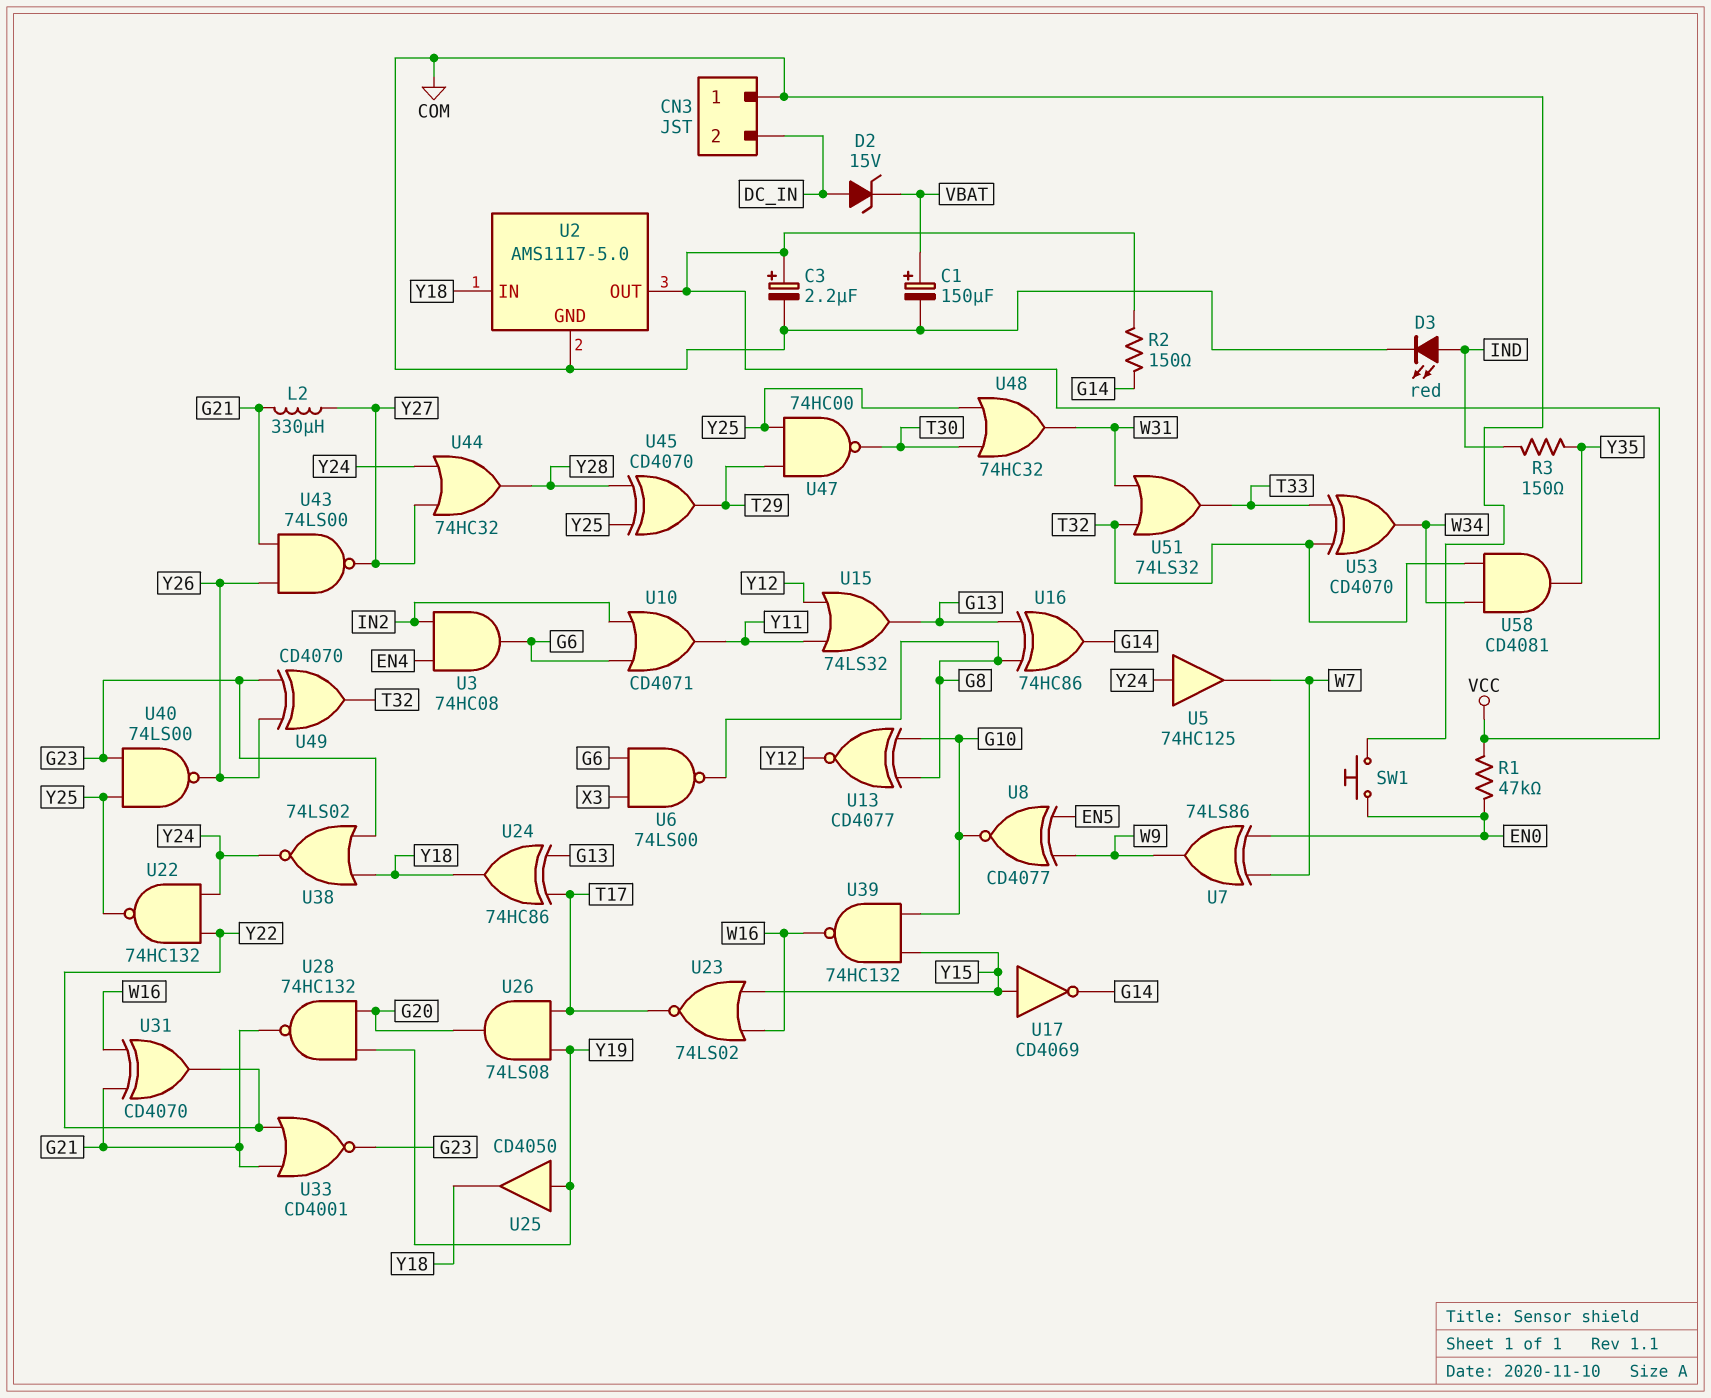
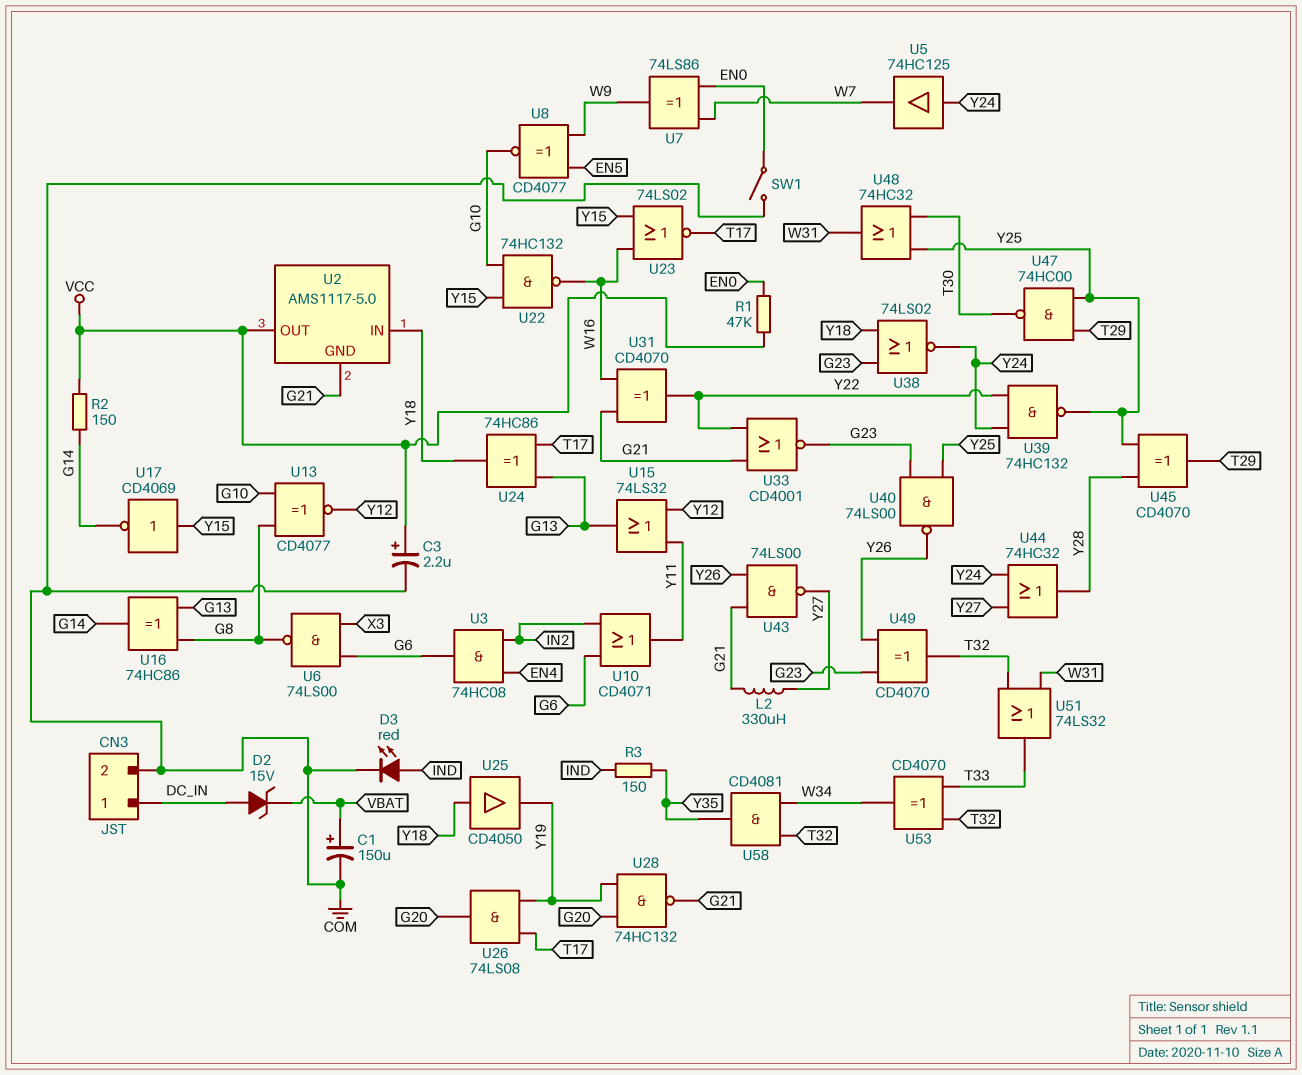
CN3 pin 1: COM -> DC_IN
CN3 pin 2: DC_IN -> COM
SW1: button (COM, EN0) -> switch (COM, EN0)
U2 pin GND: COM -> G21
U22: NAND 74HC132 (in Y22, in Y24, out Y25) -> NAND 74HC132 (in G10, in Y15, out W16)
U25: buffer CD4050 (in Y19, out Y18) -> buffer CD4050 (in Y18, out Y19)
U39: NAND 74HC132 (in G10, in Y15, out W16) -> NAND 74HC132 (in Y22, in Y24, out Y25)

